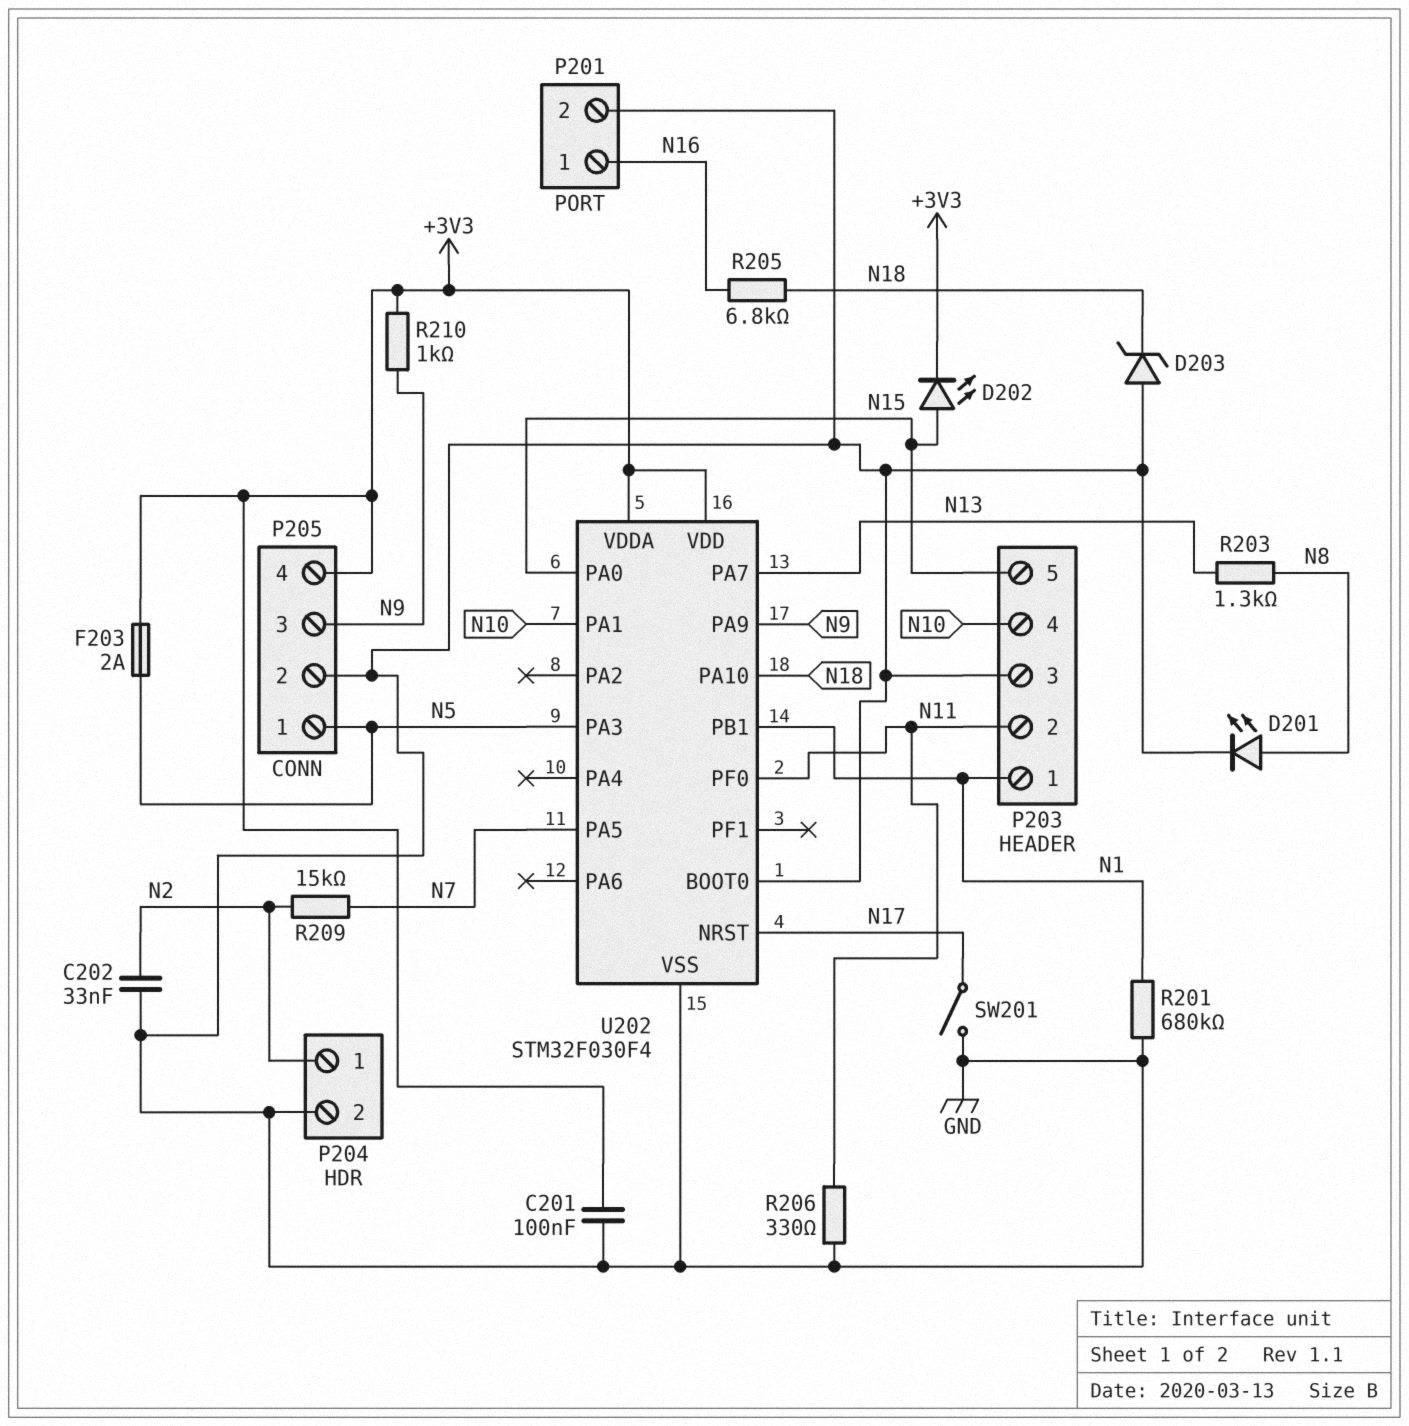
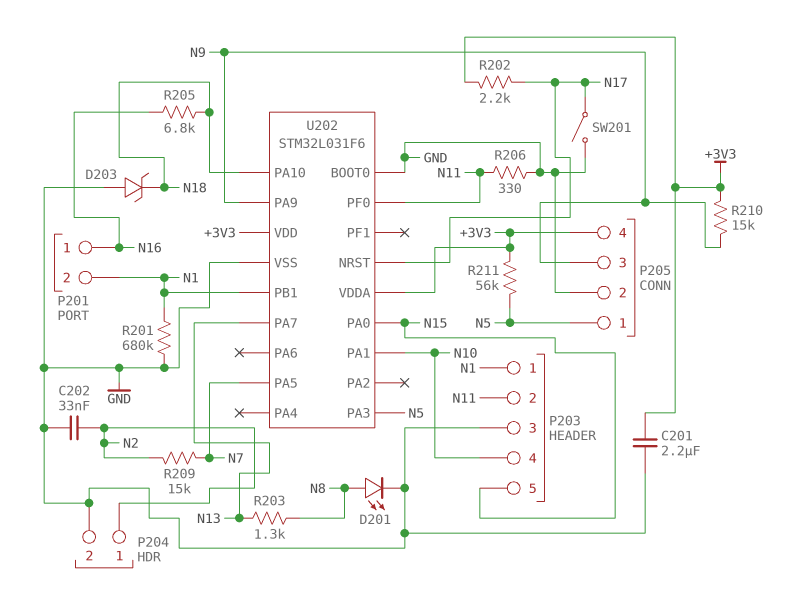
C201: 100nF (+3V3, GND) -> 2.2uF (+3V3, GND)
D202: LED (A N15, K +3V3) -> none
F203: 2A (+3V3, N5) -> none
P201 pin 2: GND -> N1
R202: none -> 2.2k (+3V3, N17)
R210: 1k (+3V3, N9) -> 15k (+3V3, N9)
R211: none -> 56k (+3V3, N5)
U202: STM32F030F4 -> STM32L031F6

